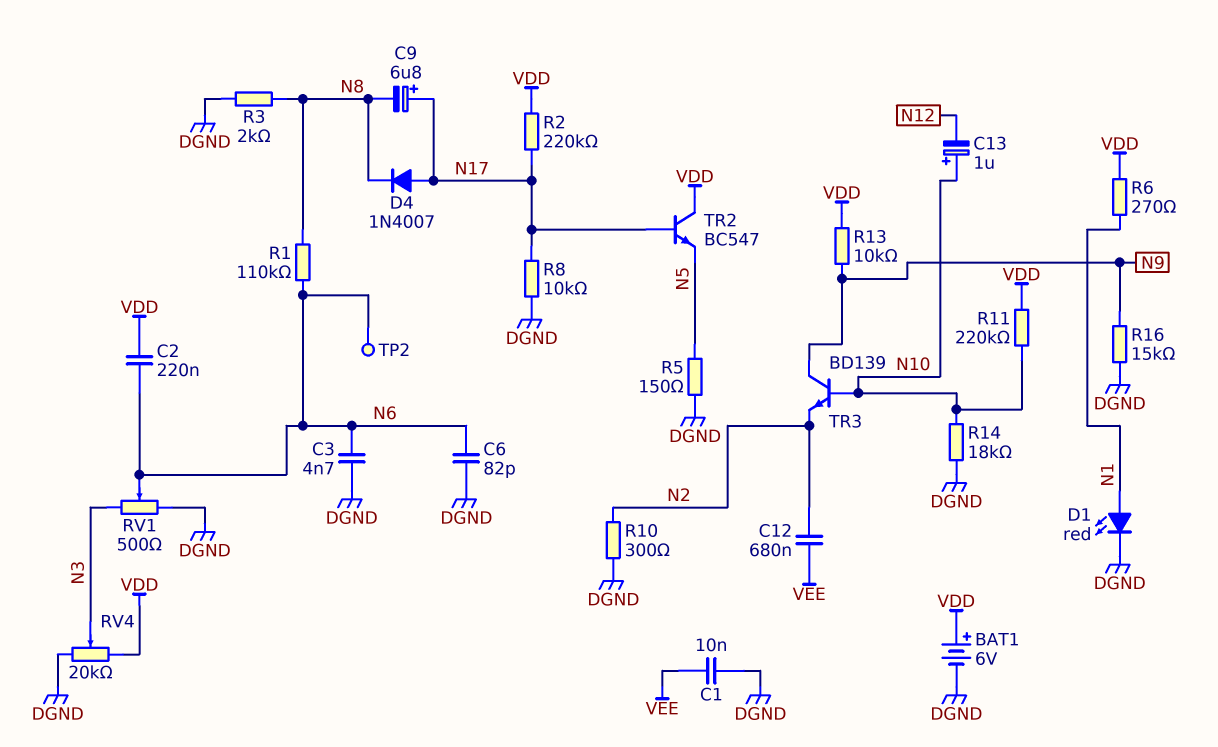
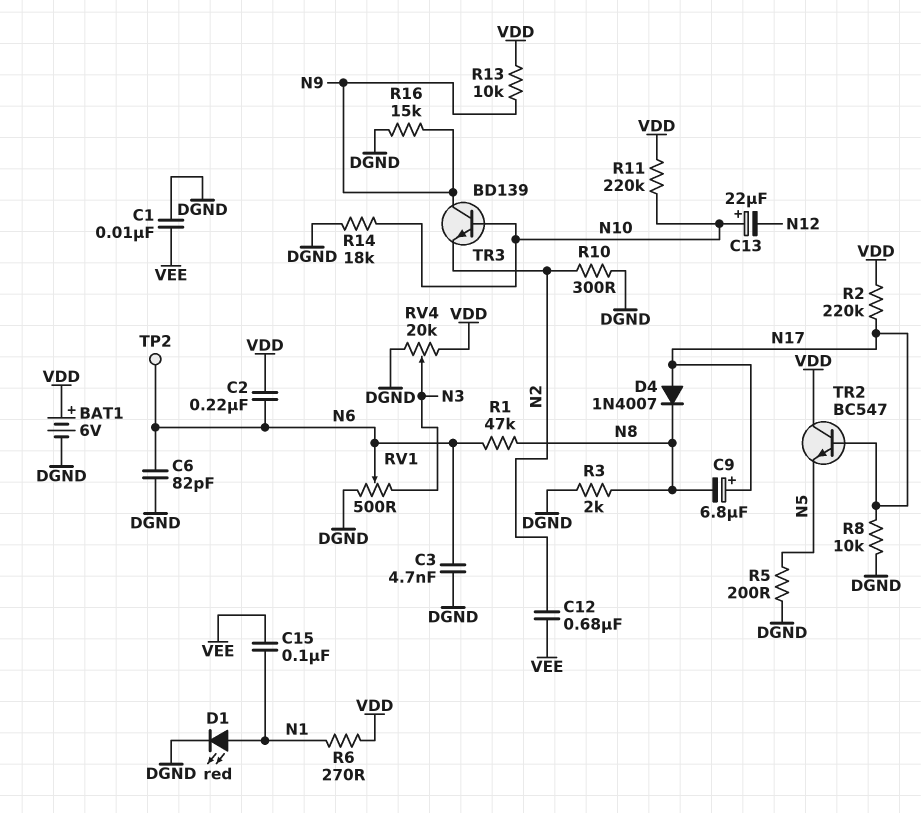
C13: 1uF (plus N10, minus N12) -> 22uF (plus N10, minus N12)
C15: none -> 100nF (N1, VEE)
R1: 110k (N6, N8) -> 47k (N6, N8)
R5: 150 (DGND, N5) -> 200 (DGND, N5)

